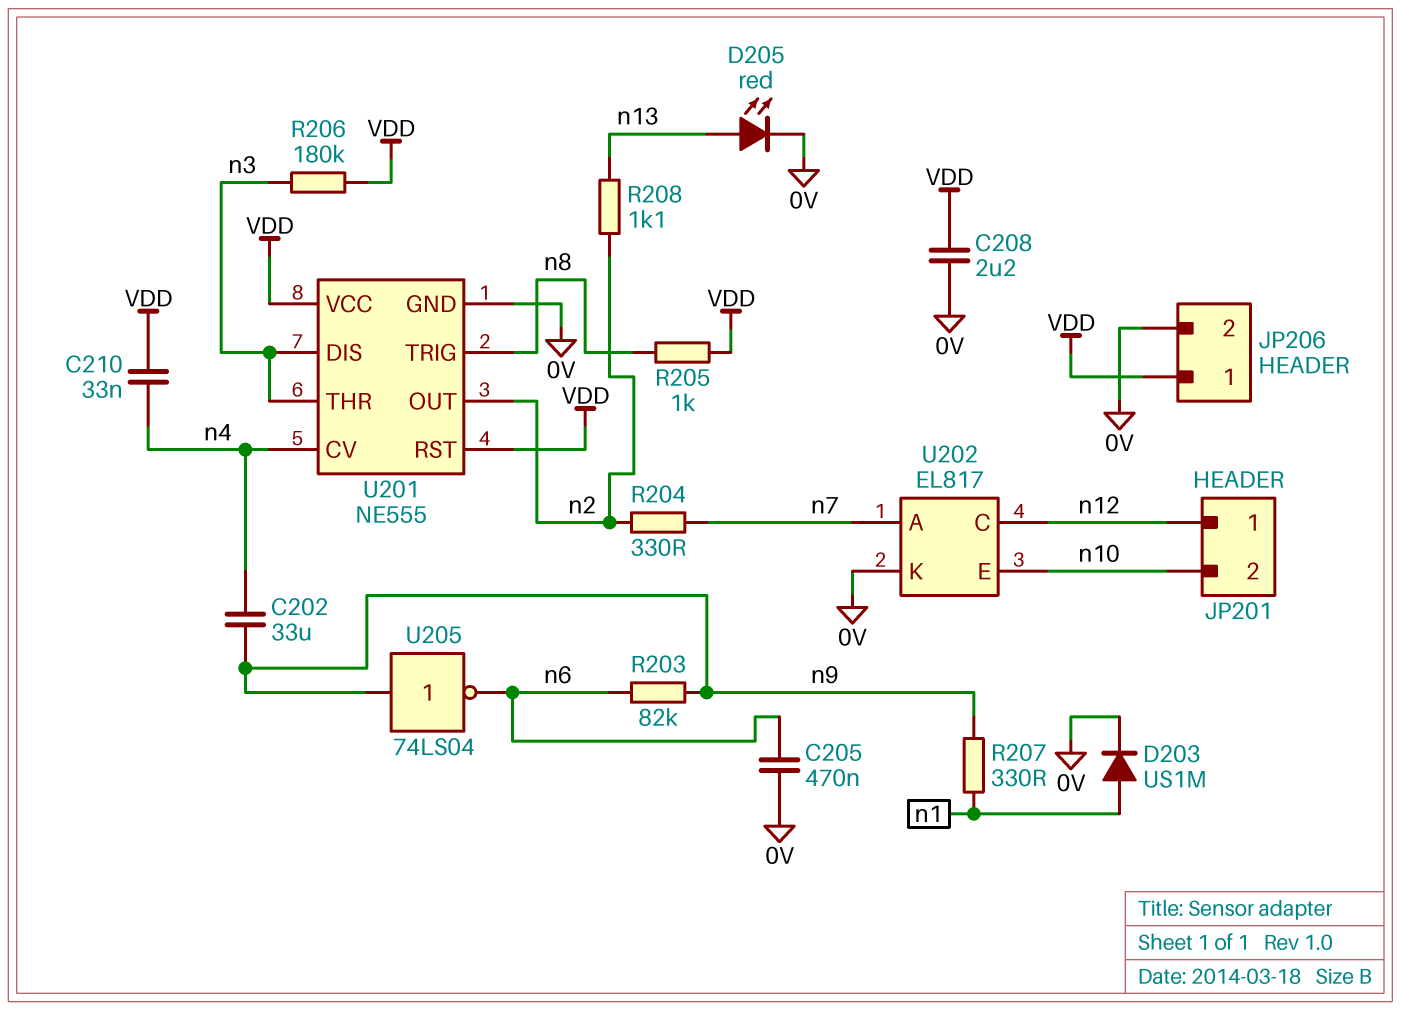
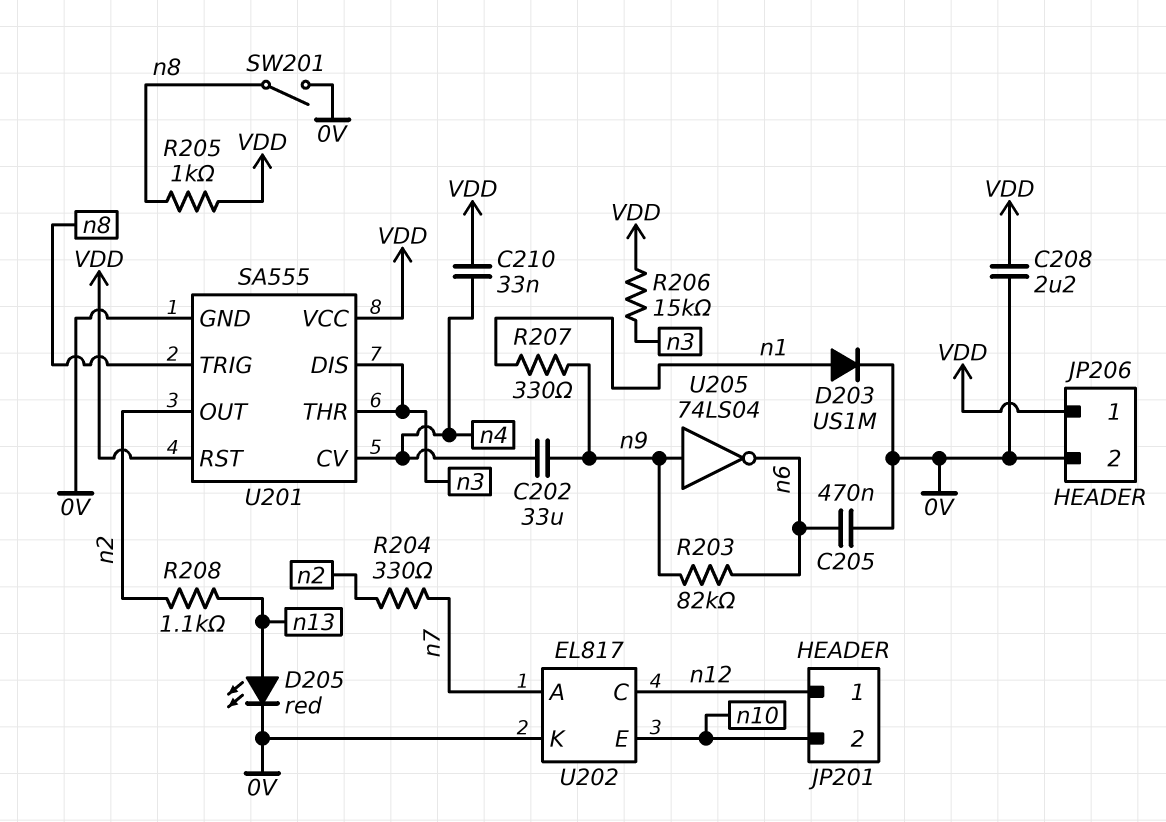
R206: 180k (VDD, n3) -> 15k (VDD, n3)
SW201: none -> switch (0V, n8)
U201: NE555 -> SA555

